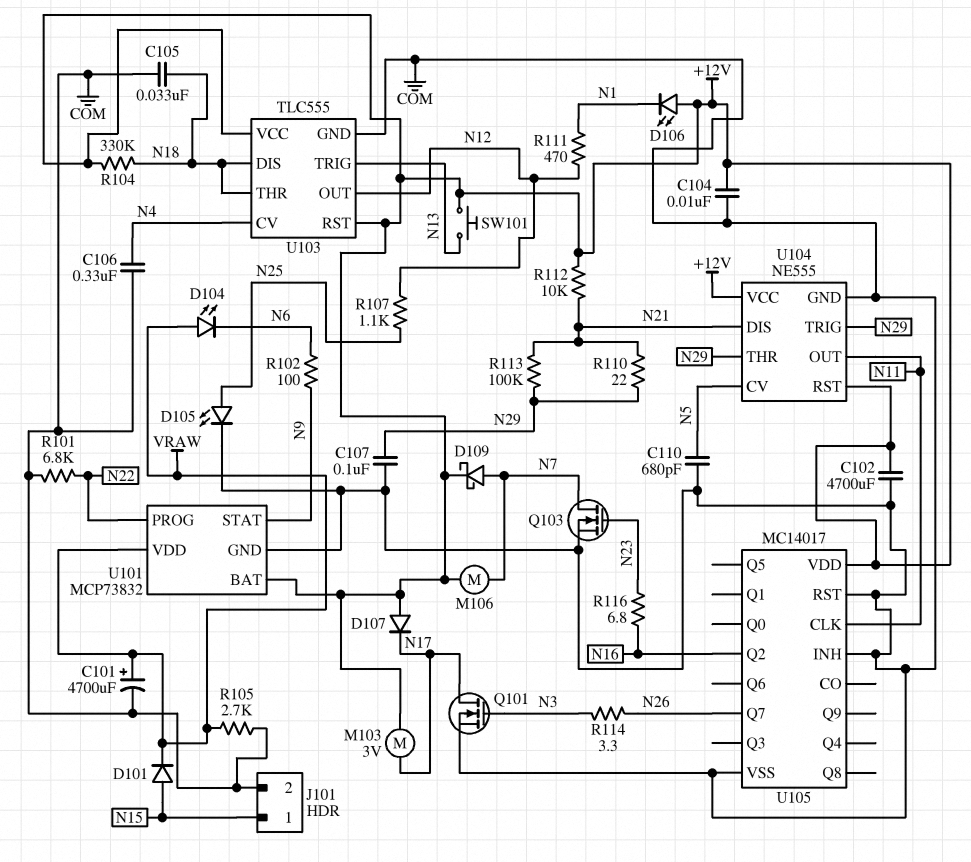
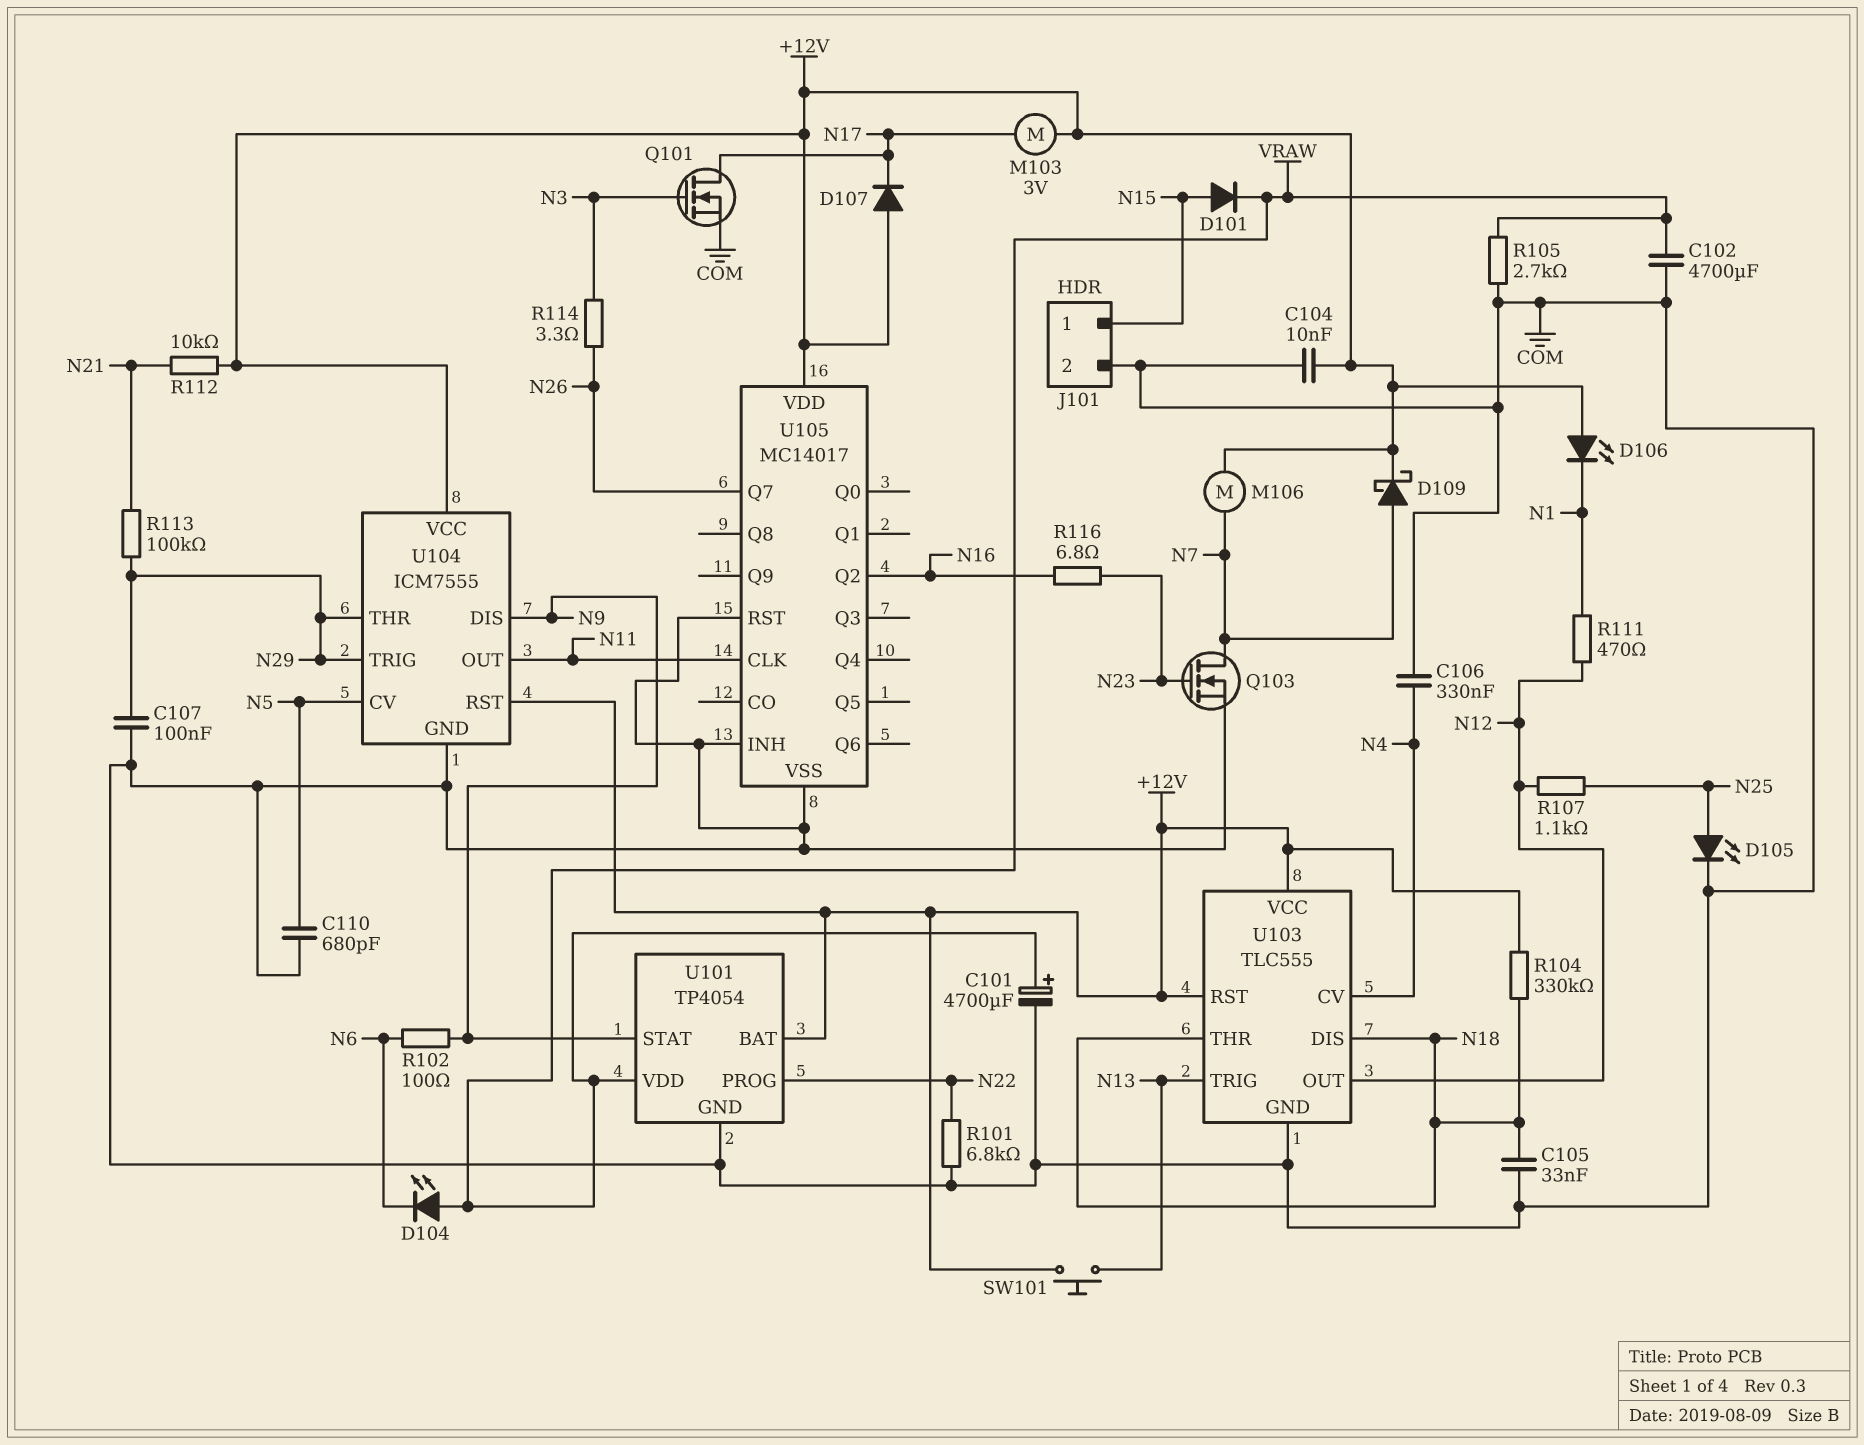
C102: 4700uF (+12V, COM) -> 4700uF (COM, VRAW)
R110: 22 (N21, N29) -> none
U101: MCP73832 -> TP4054
U104: NE555 -> ICM7555
U104 pin DIS: N21 -> N9

